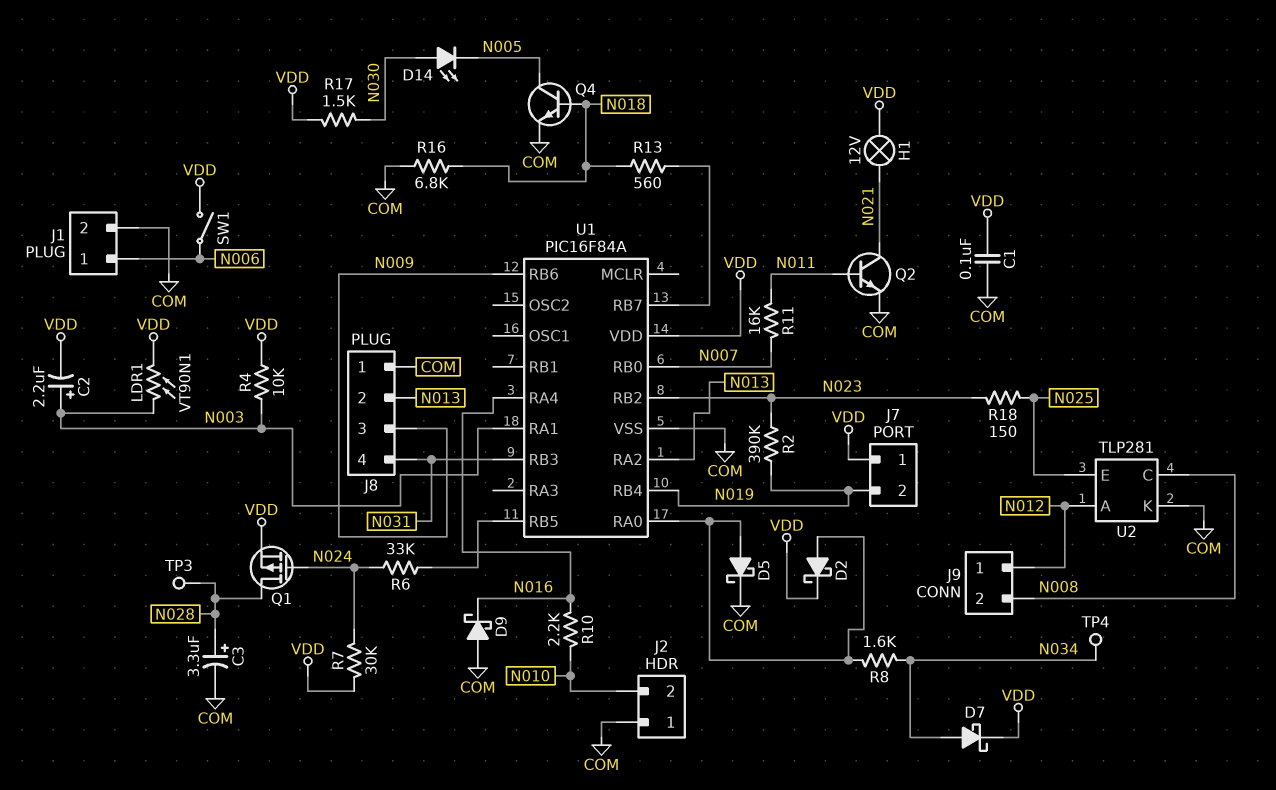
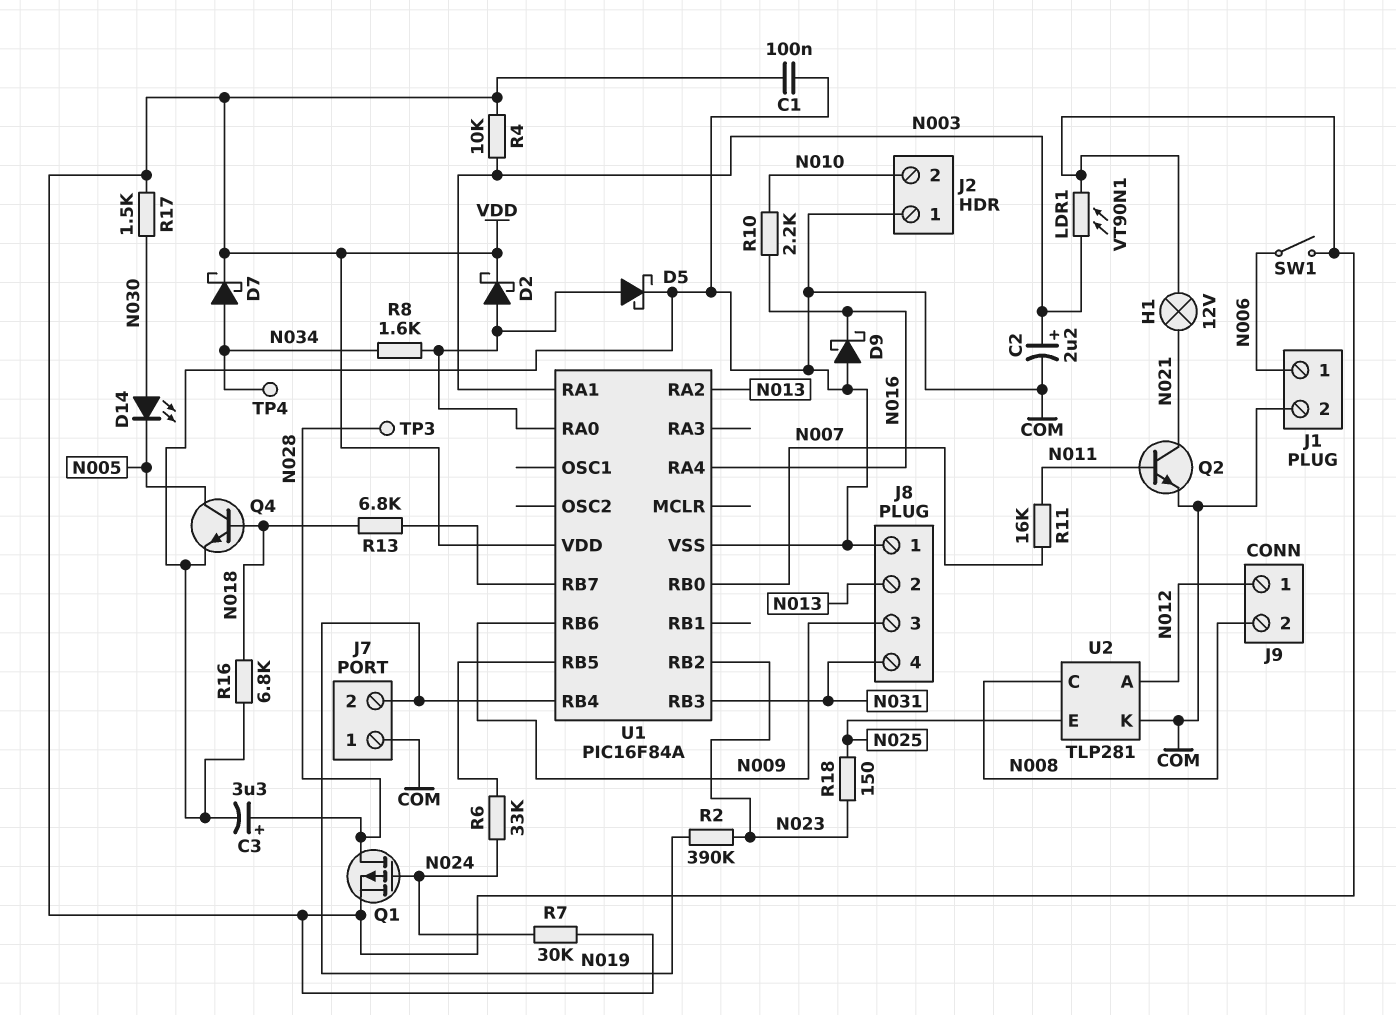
C2: 2.2uF (plus N003, minus VDD) -> 2.2uF (plus N003, minus COM)
J7 pin 1: VDD -> COM
R13: 560 (N018, U1/RB7) -> 6.8k (N018, U1/RB7)

